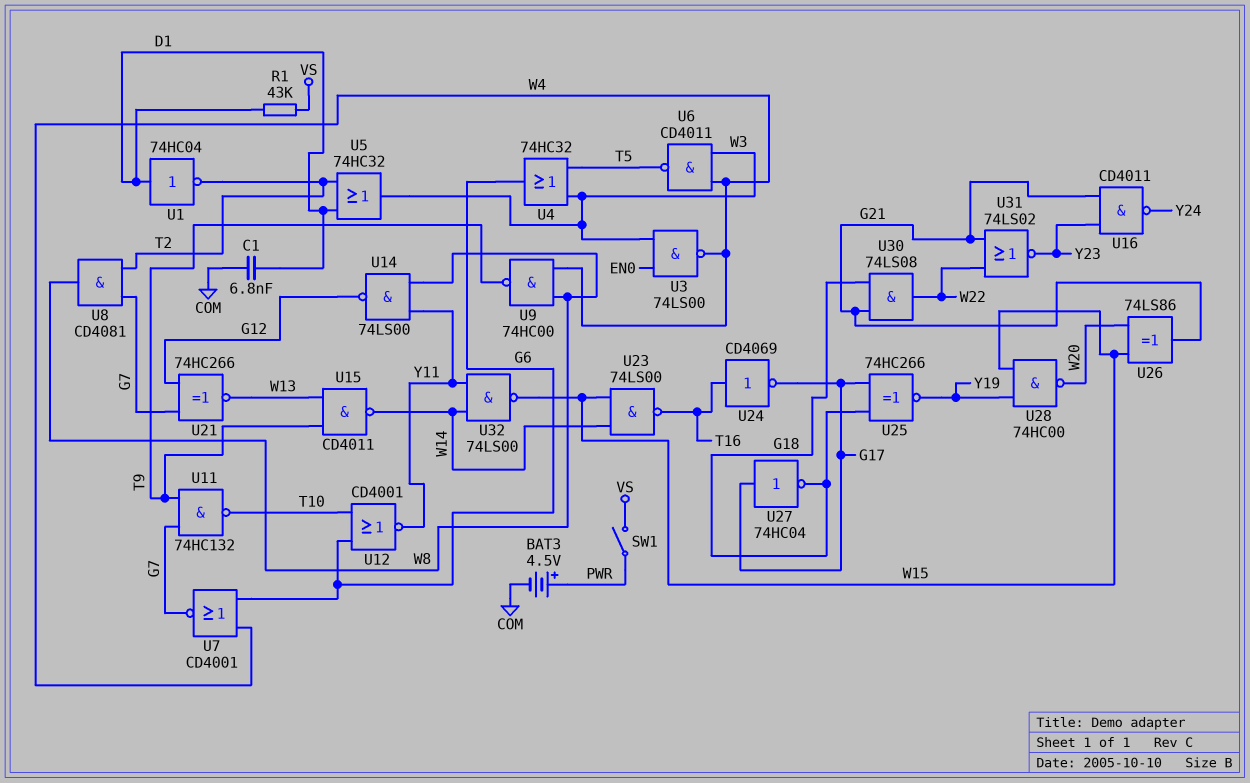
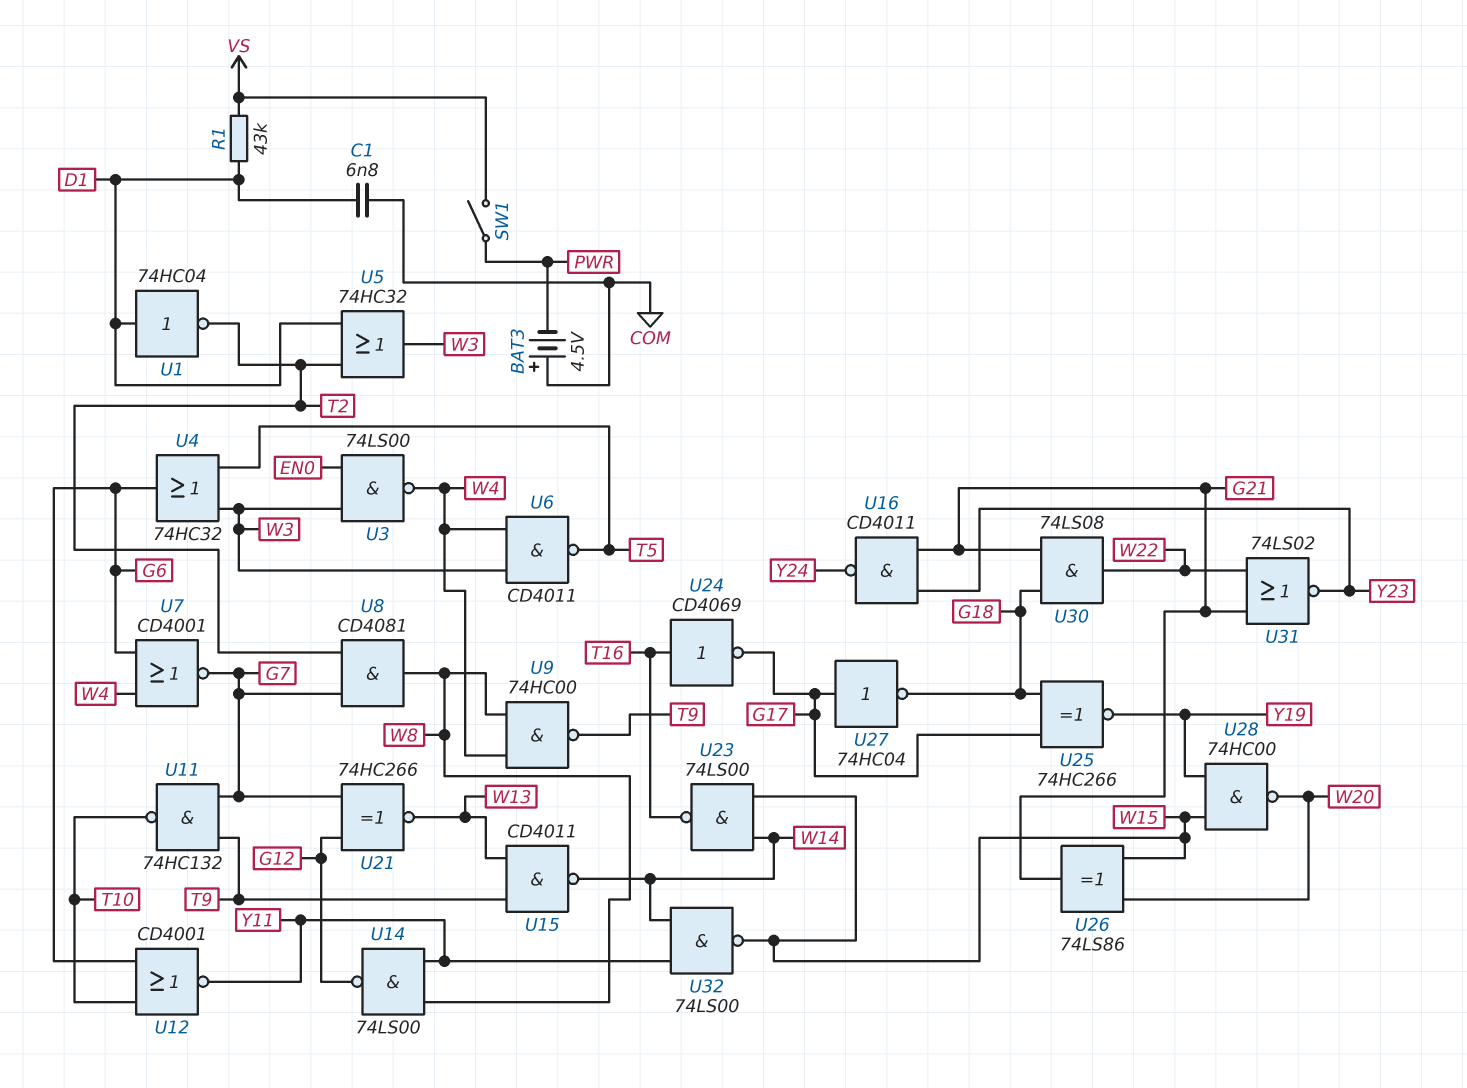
BAT3: 4.5V (plus PWR, minus COM) -> 4.5V (plus COM, minus PWR)

